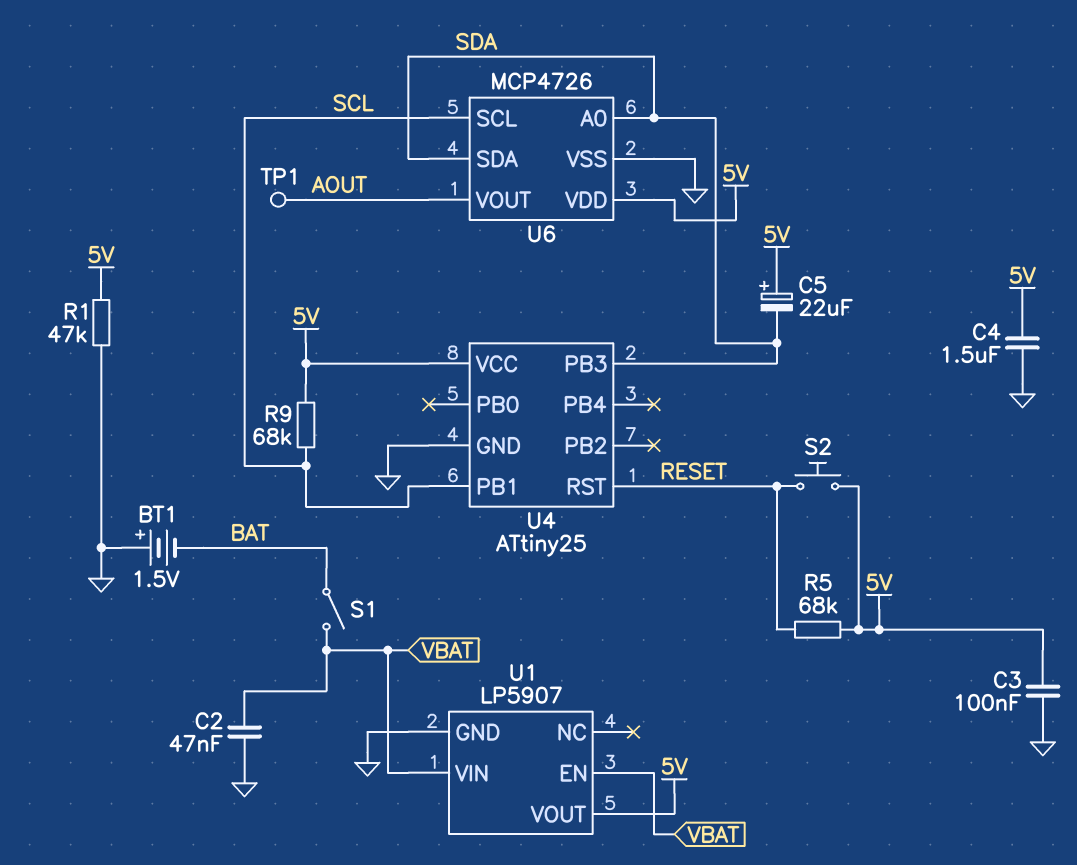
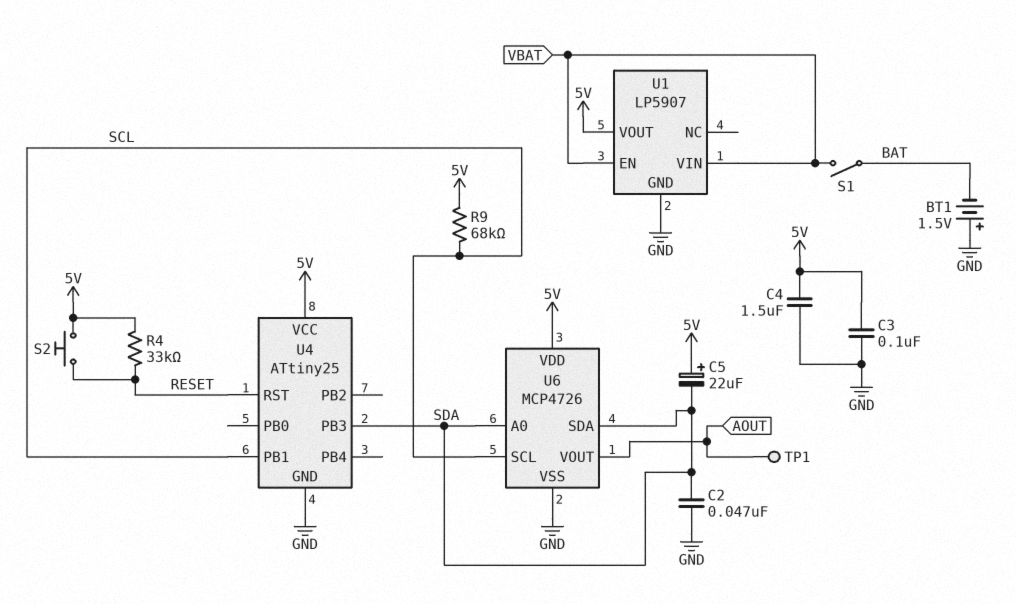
C2: 47nF (GND, VBAT) -> 47nF (GND, SDA)
R1: 47k (5V, GND) -> none
R4: none -> 33k (5V, RESET)
R5: 68k (5V, RESET) -> none

